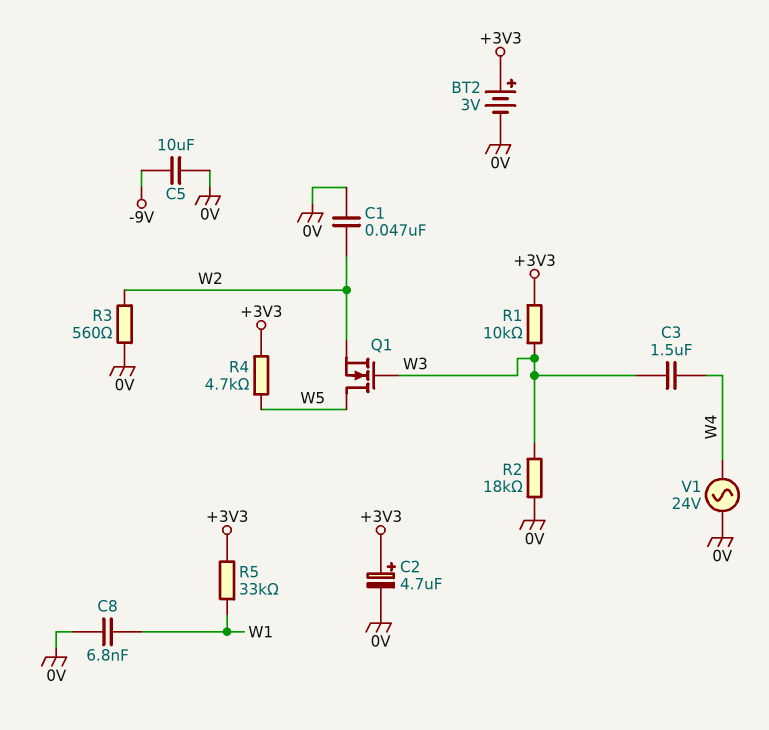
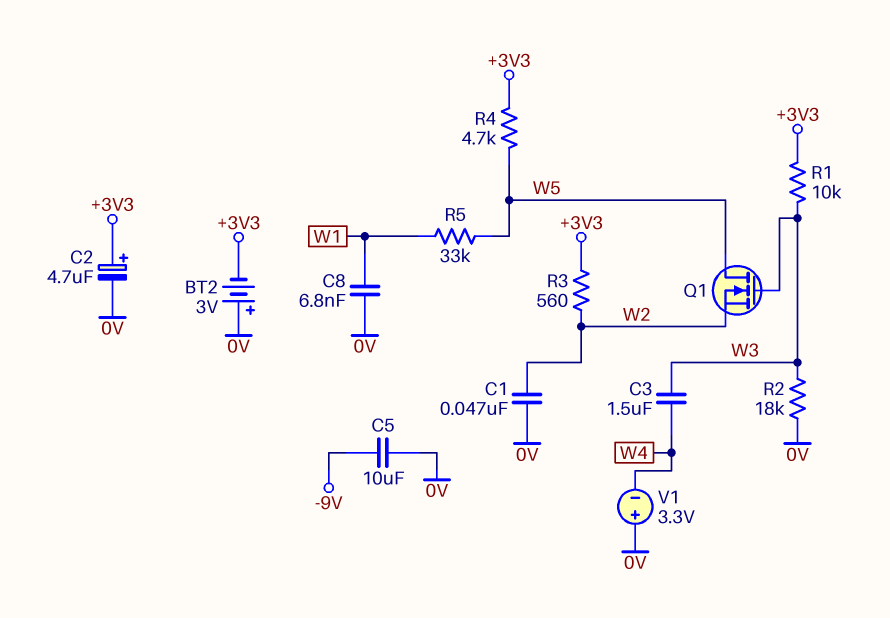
BT2: 3V (plus +3V3, minus 0V) -> 3V (plus 0V, minus +3V3)
R3: 560 (0V, W2) -> 560 (+3V3, W2)
R5: 33k (+3V3, W1) -> 33k (W1, W5)
V1: AC 24V (0V, W4) -> 3.3V (plus 0V, minus W4)

